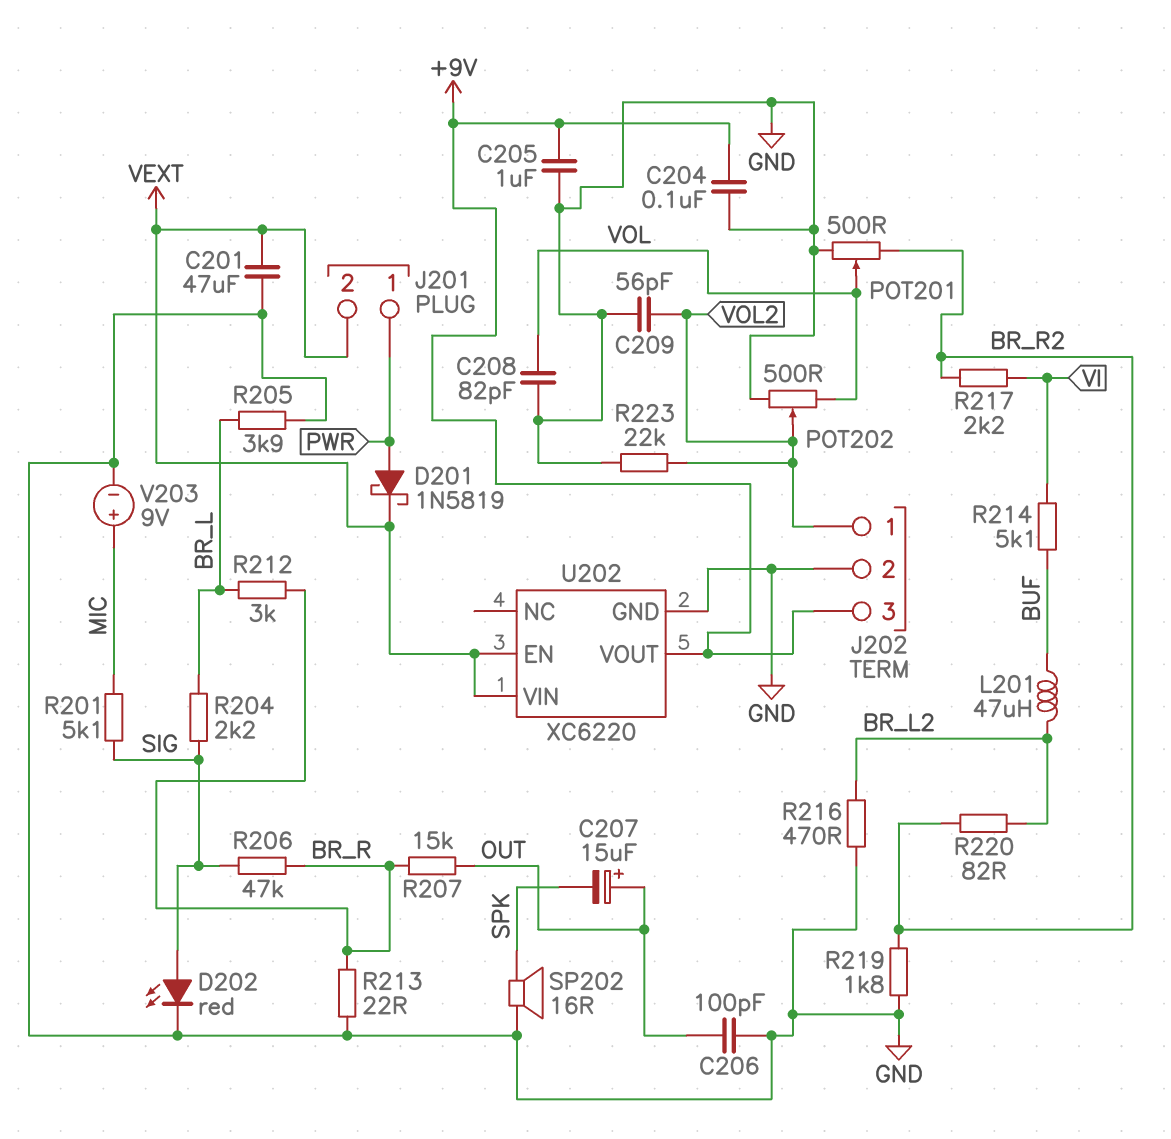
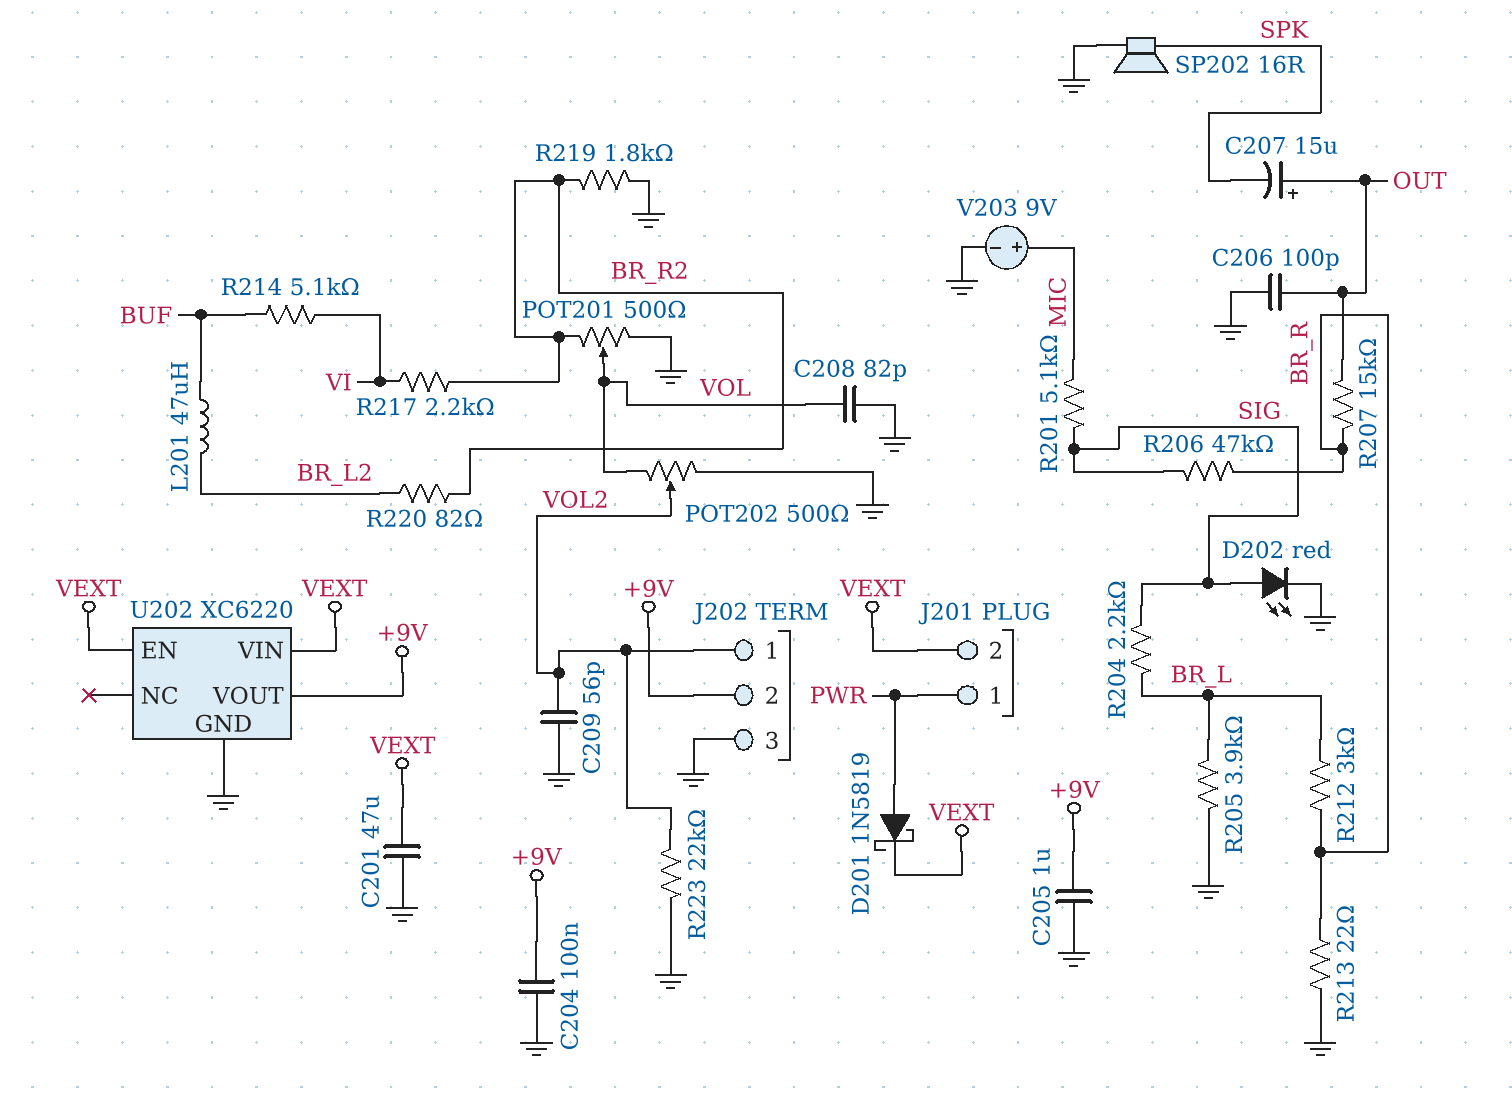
J202 pin 2: GND -> +9V
J202 pin 3: +9V -> GND
R216: 470 (BR_L2, GND) -> none

